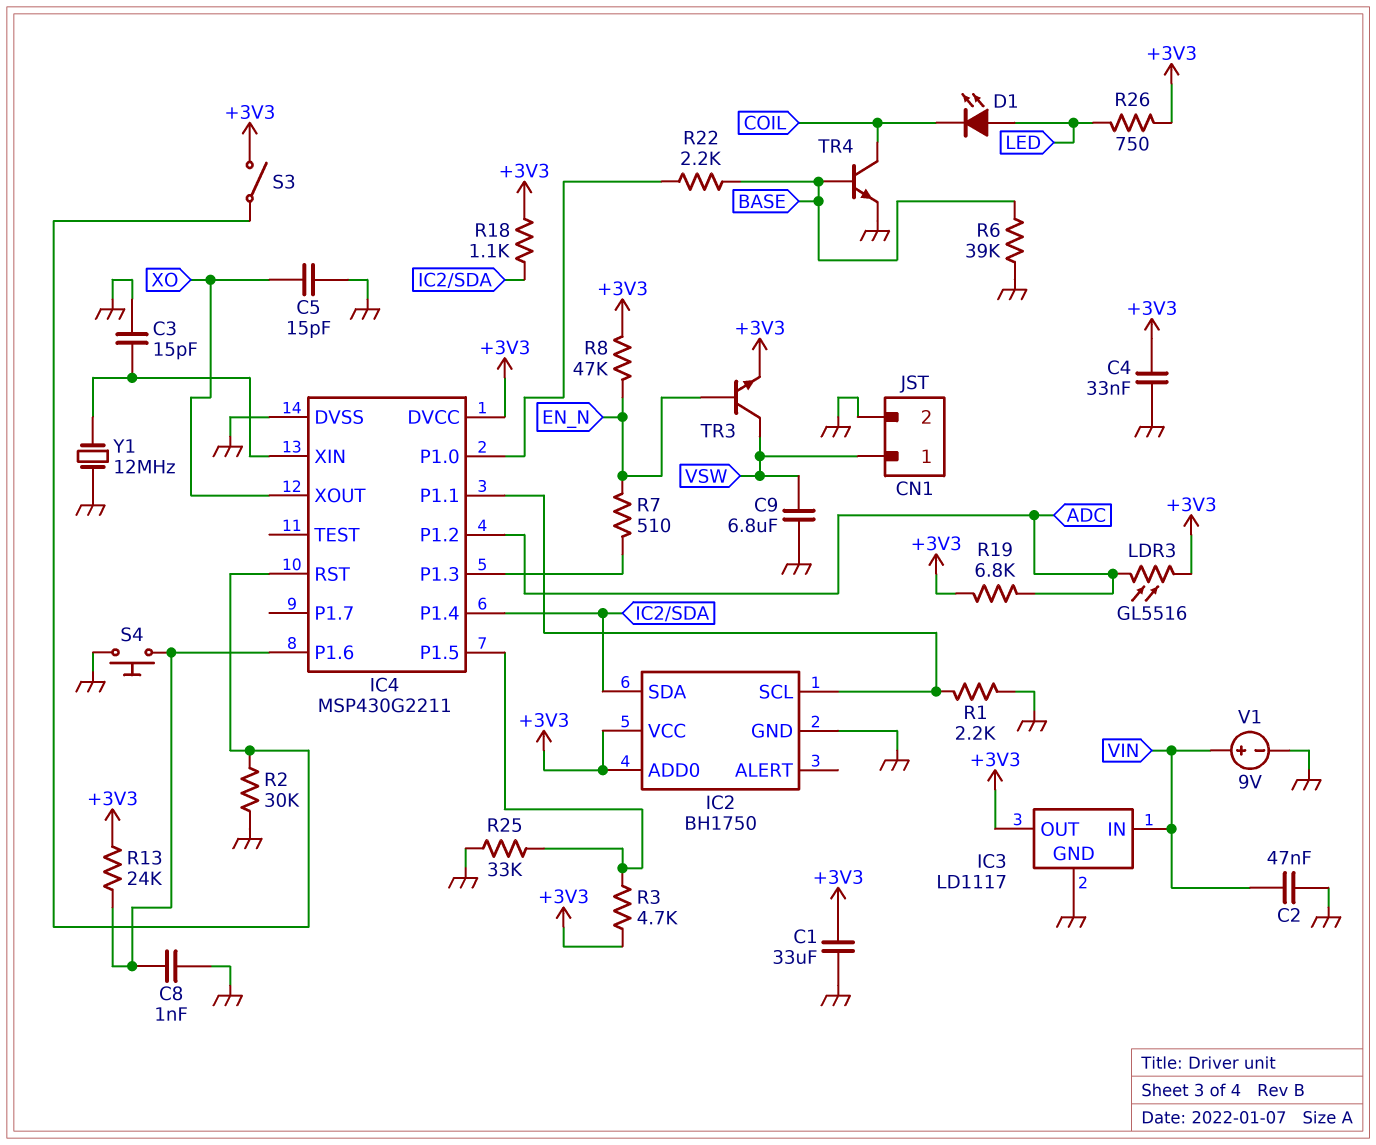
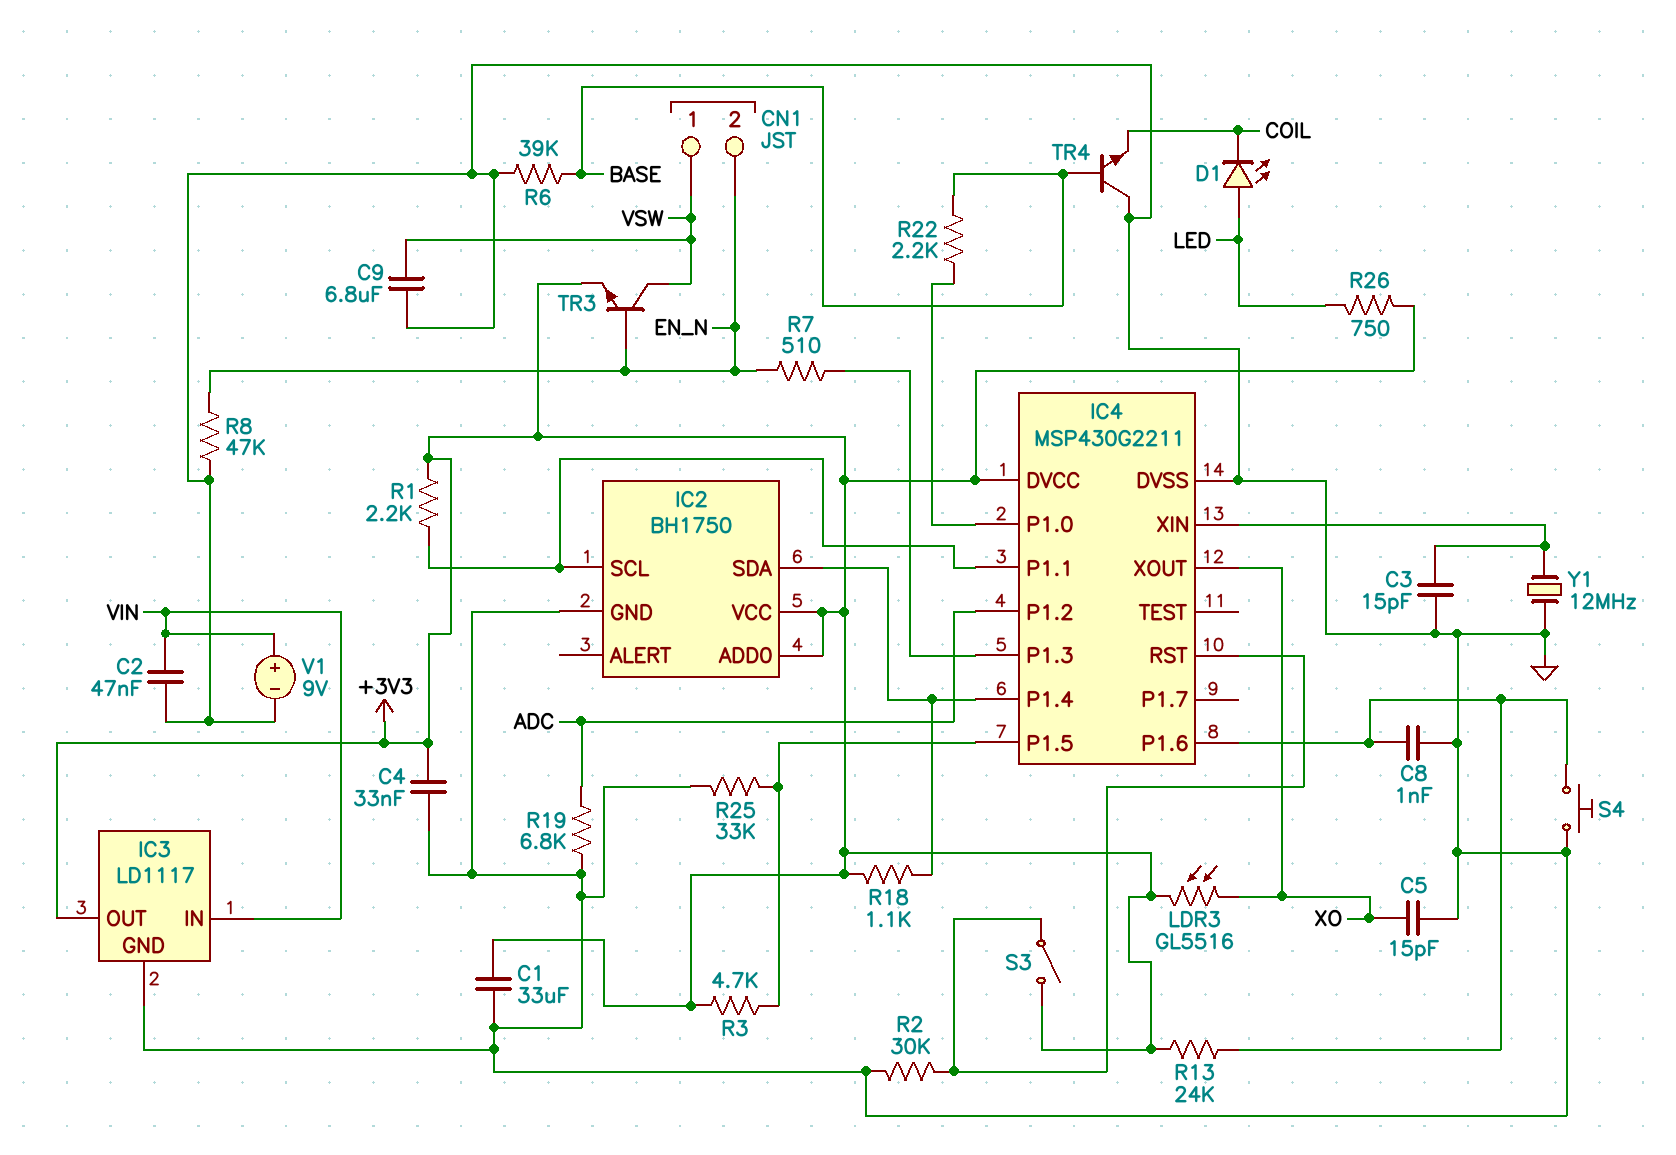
CN1 pin 2: GND -> EN_N
LDR3: GL5516 (+3V3, ADC) -> GL5516 (+3V3, XO)
R1: 2.2k (GND, IC2/SCL) -> 2.2k (+3V3, IC2/SCL)
R8: 47k (+3V3, EN_N) -> 47k (EN_N, GND)
R19: 6.8k (+3V3, ADC) -> 6.8k (ADC, GND)
TR4: NPN (B BASE, C COIL, E GND) -> NPN (B BASE, C GND, E COIL)

